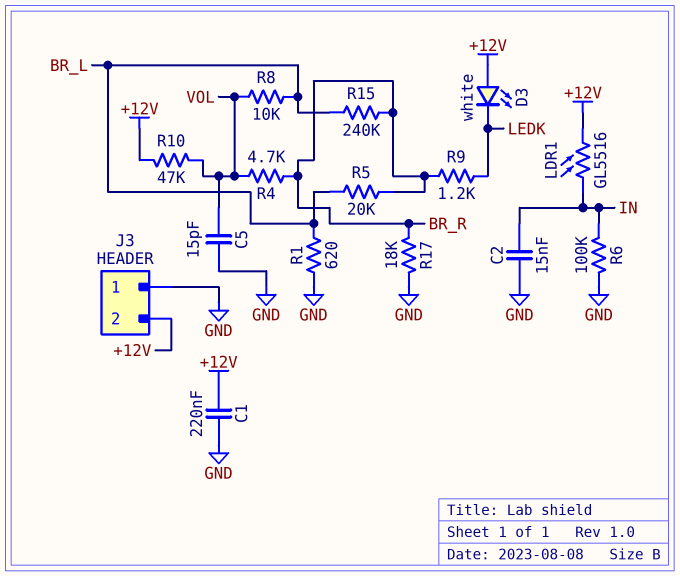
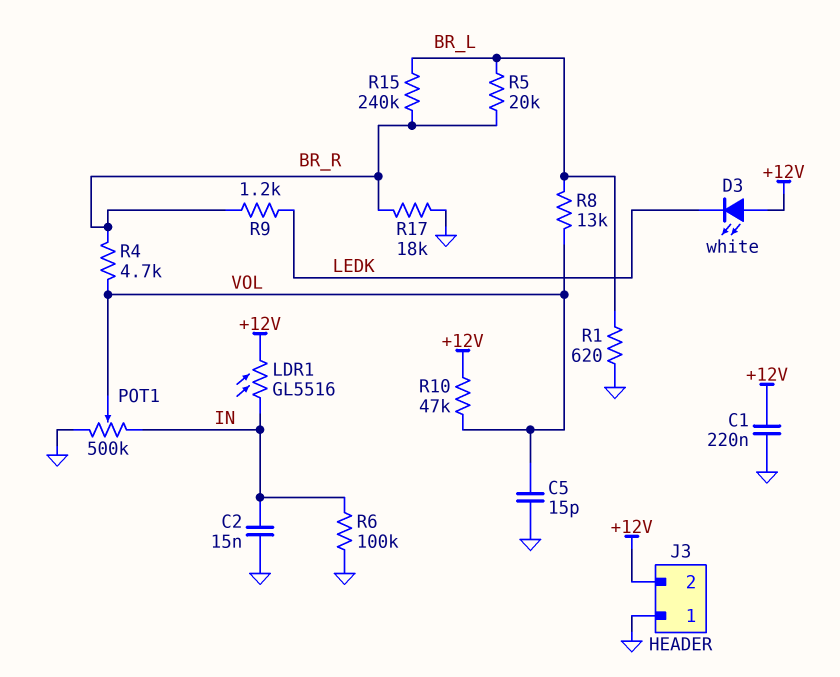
POT1: none -> 500k (GND, IN, wiper VOL)
R8: 10k (BR_L, VOL) -> 13k (BR_L, VOL)

